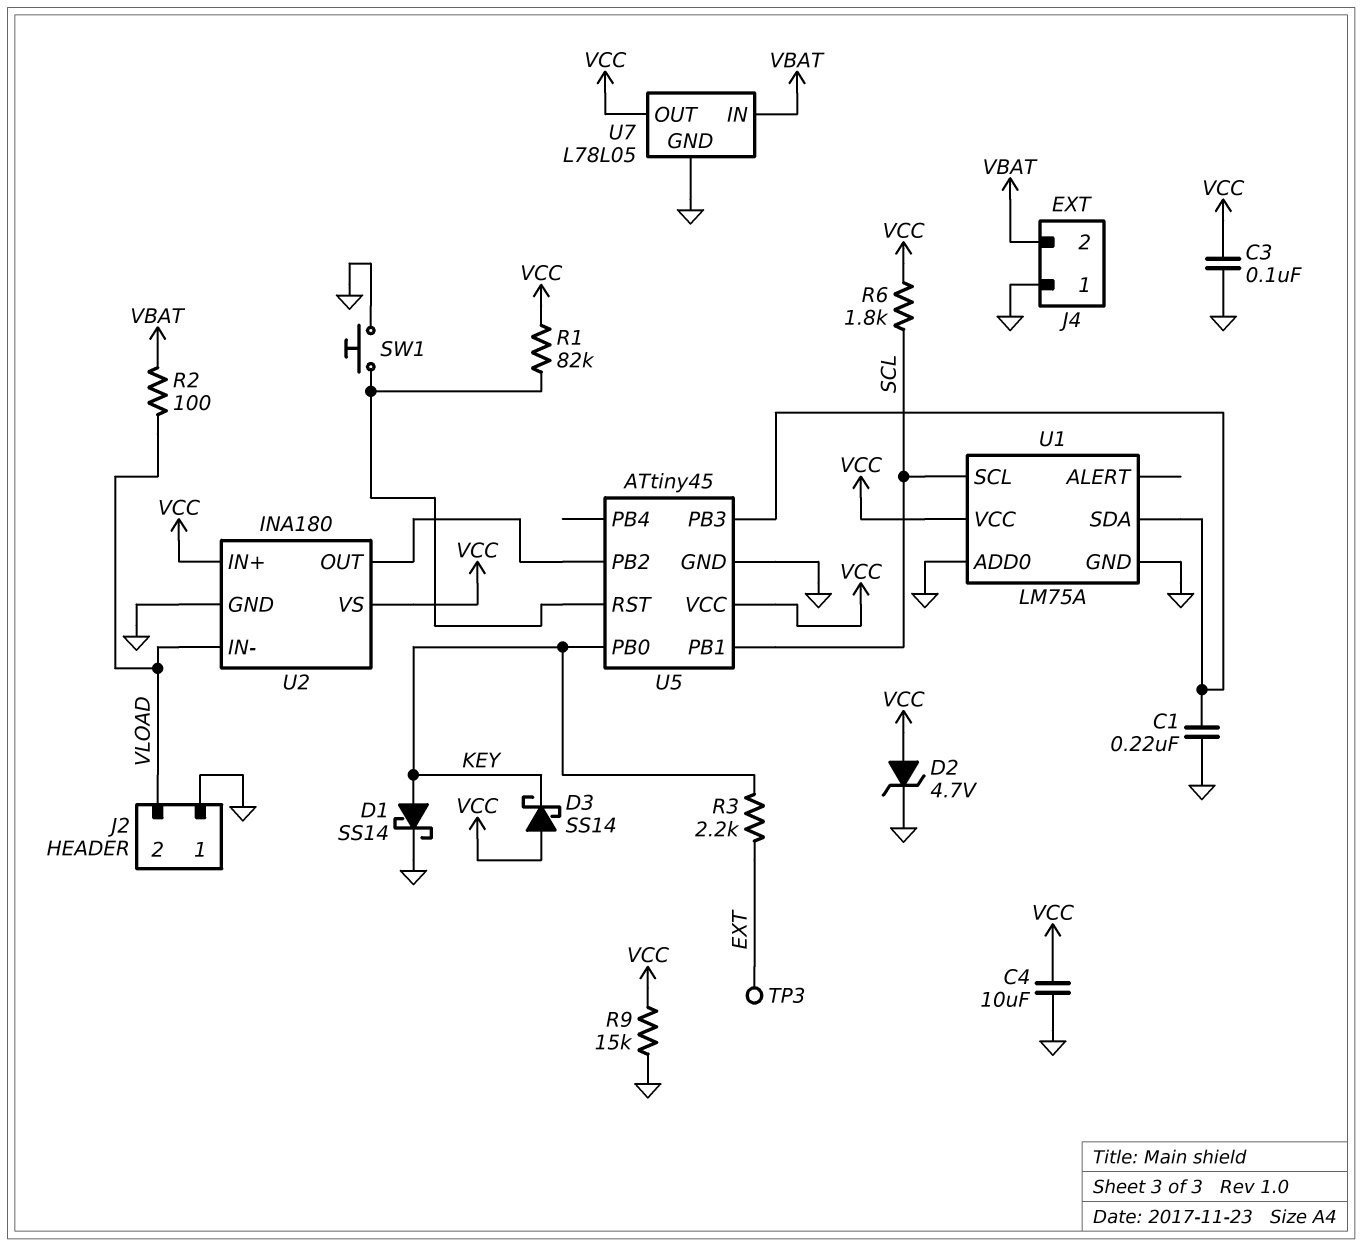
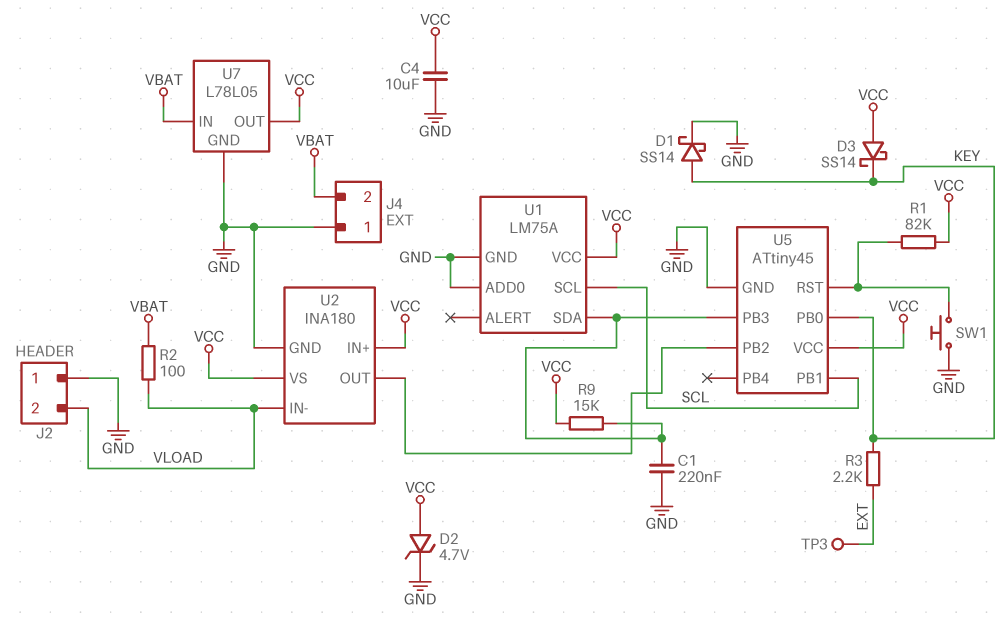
C3: 100nF (GND, VCC) -> none
R6: 1.8k (SCL, VCC) -> none
R9: 15k (GND, VCC) -> 15k (U1/SDA, VCC)

